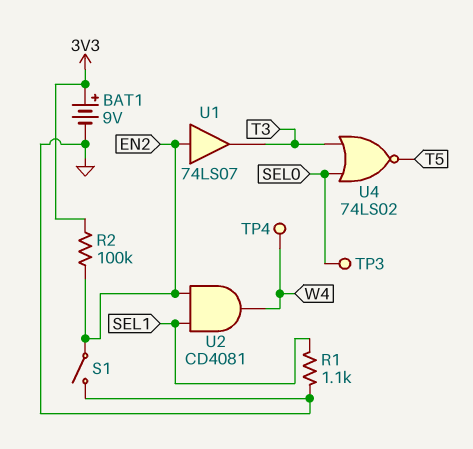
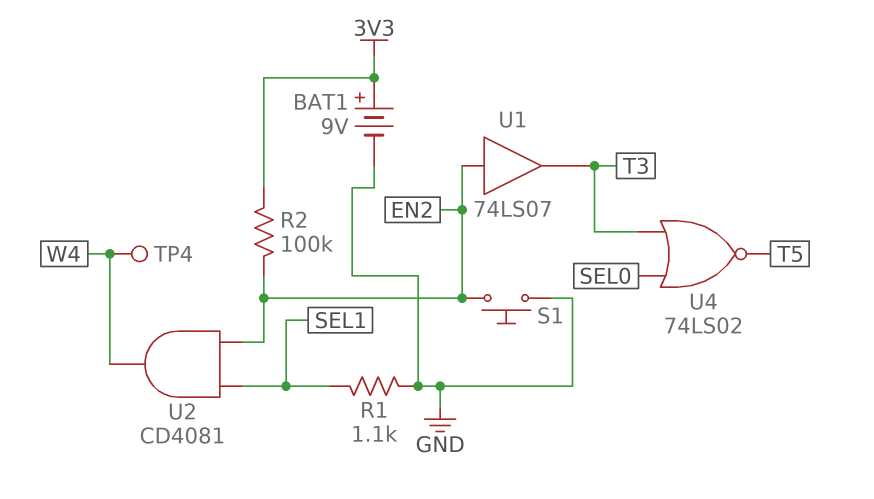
S1: switch (EN2, GND) -> button (EN2, GND)
TP3: test point (SEL0) -> none

